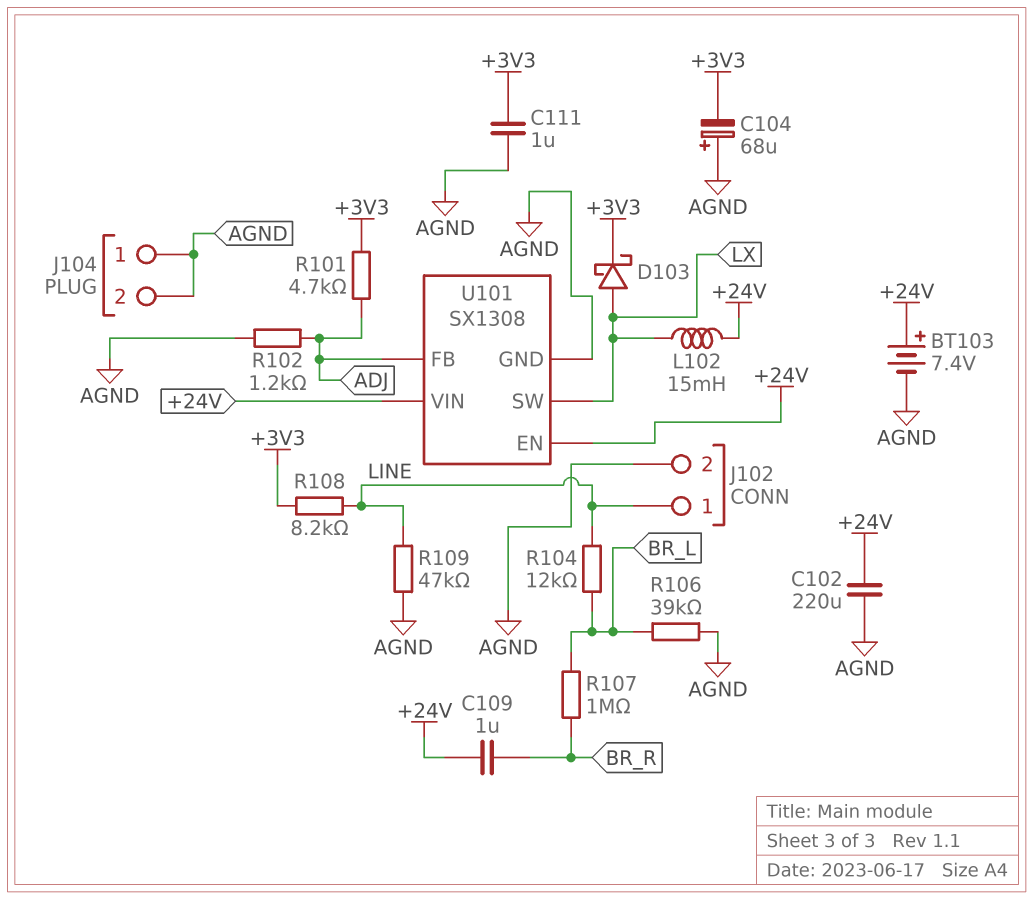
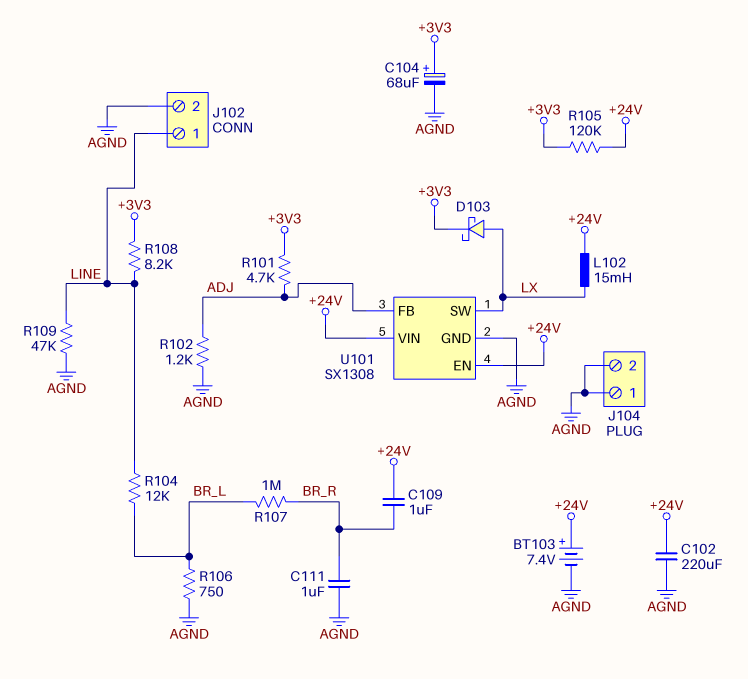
C104: 68uF (plus AGND, minus +3V3) -> 68uF (plus +3V3, minus AGND)
C111: 1uF (+3V3, AGND) -> 1uF (AGND, BR_R)
R105: none -> 120k (+3V3, +24V)
R106: 39k (AGND, BR_L) -> 750 (AGND, BR_L)

